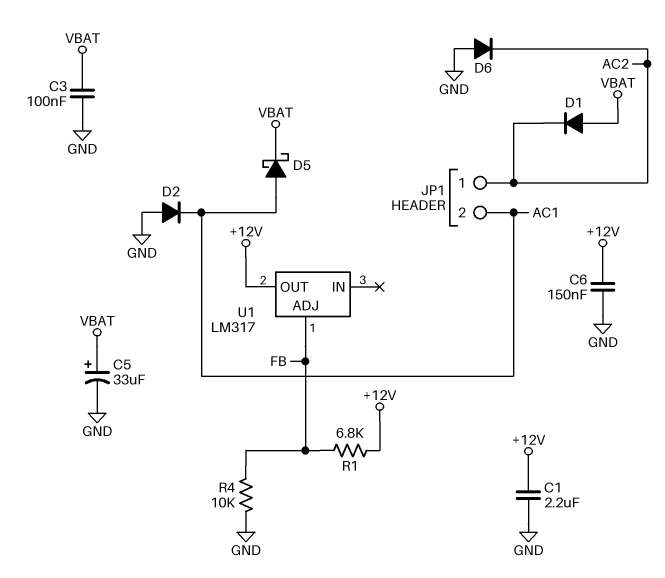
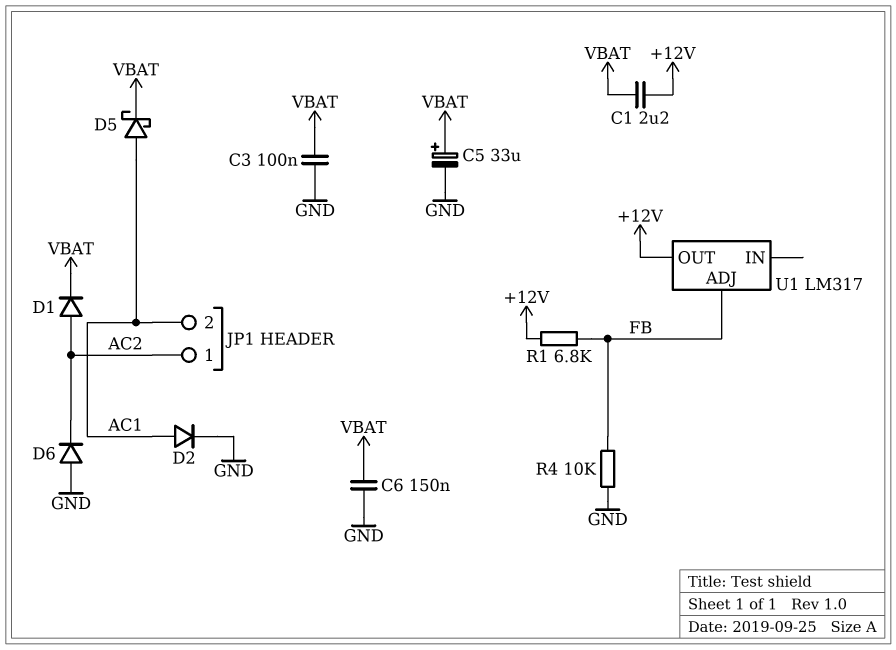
C1: 2.2uF (+12V, GND) -> 2.2uF (+12V, VBAT)
C6: 150nF (+12V, GND) -> 150nF (GND, VBAT)
D1: diode (A VBAT, K AC2) -> diode (A AC2, K VBAT)
D2: diode (A GND, K AC1) -> diode (A AC1, K GND)

